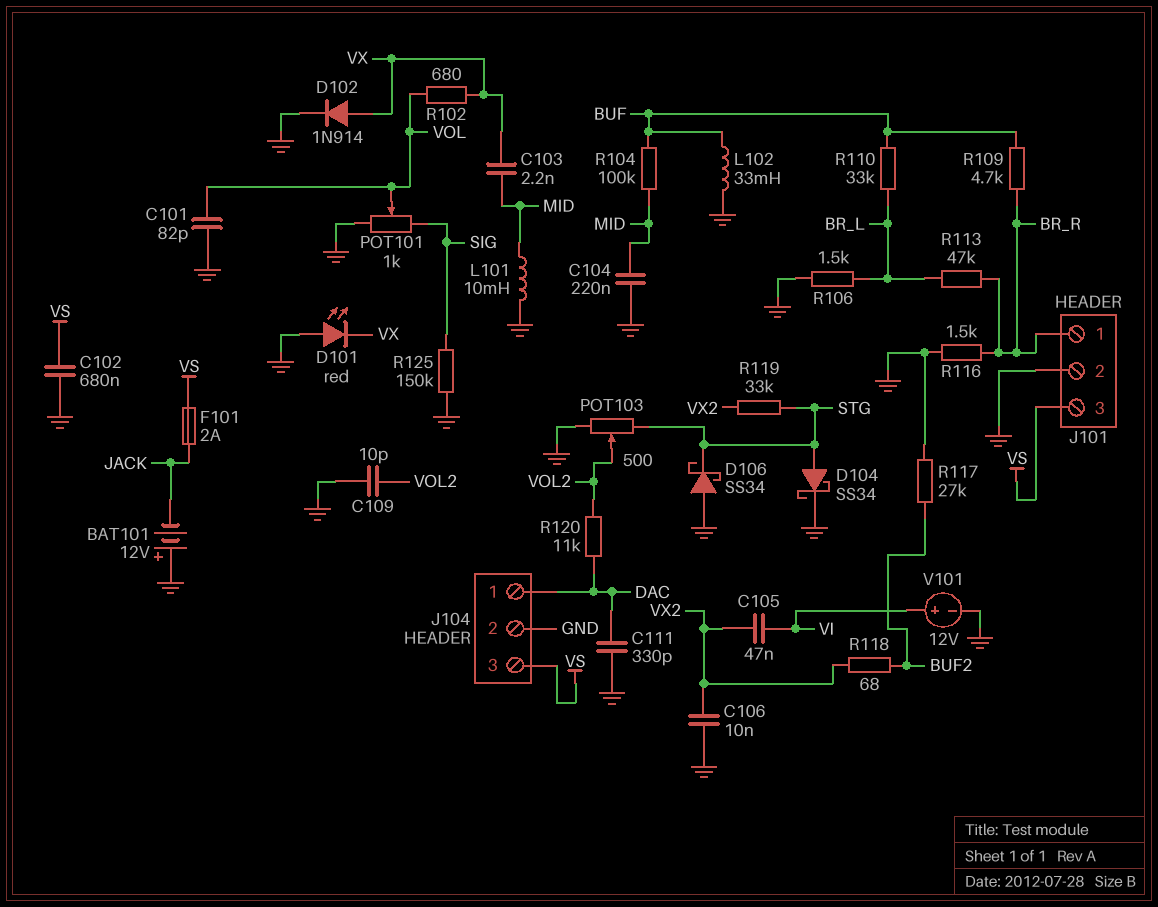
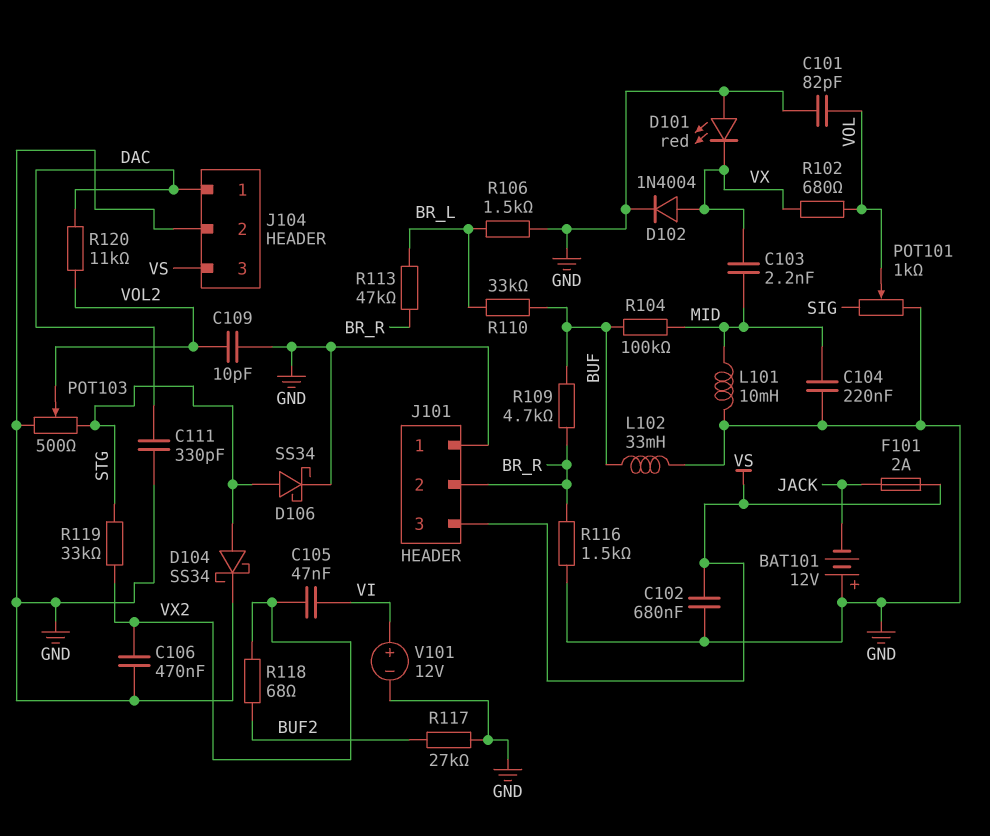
C106: 10nF (GND, VX2) -> 470nF (GND, VX2)
D102: diode 1N914 (A VX, K GND) -> diode 1N4004 (A VX, K GND)
D106: schottky SS34 (A GND, K STG) -> schottky SS34 (A STG, K GND)
J101 pin 1: BR_R -> GND
J101 pin 2: GND -> BR_R
R125: 150k (GND, SIG) -> none

